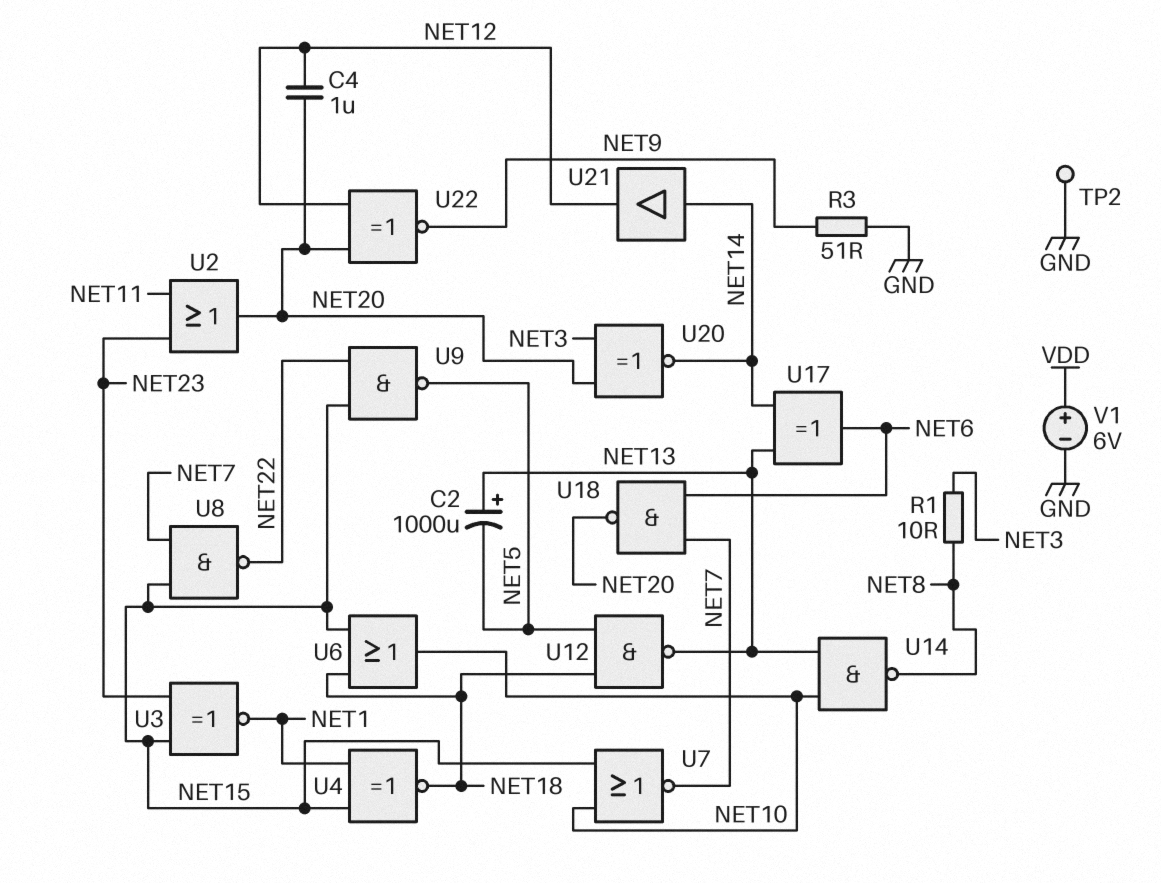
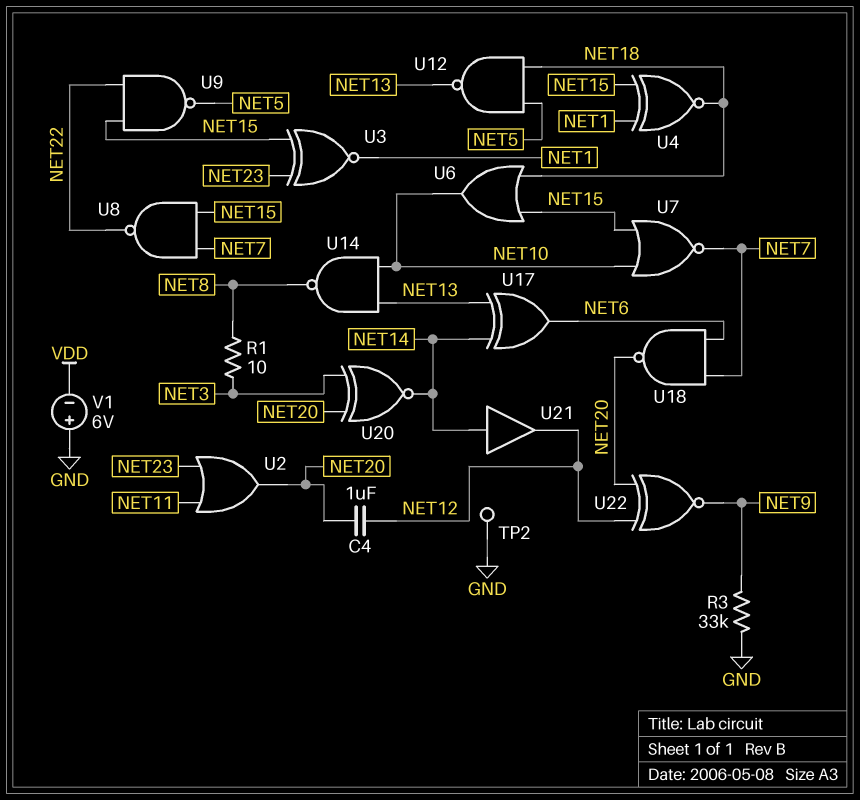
C2: 1000uF (plus NET13, minus NET5) -> none
R3: 51 (GND, NET9) -> 33k (GND, NET9)
V1: 6V (plus VDD, minus GND) -> 6V (plus GND, minus VDD)

